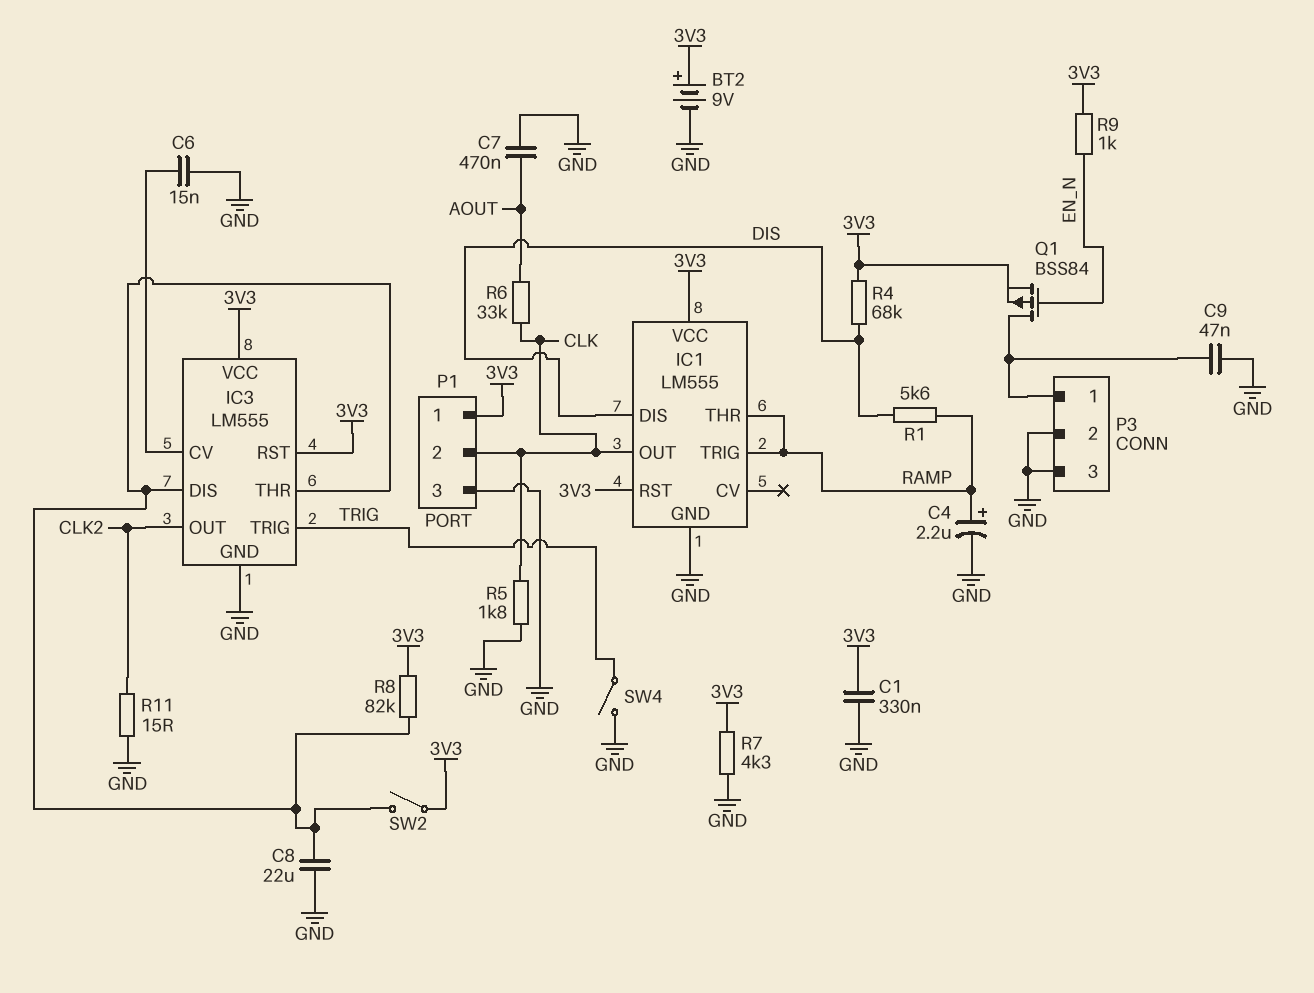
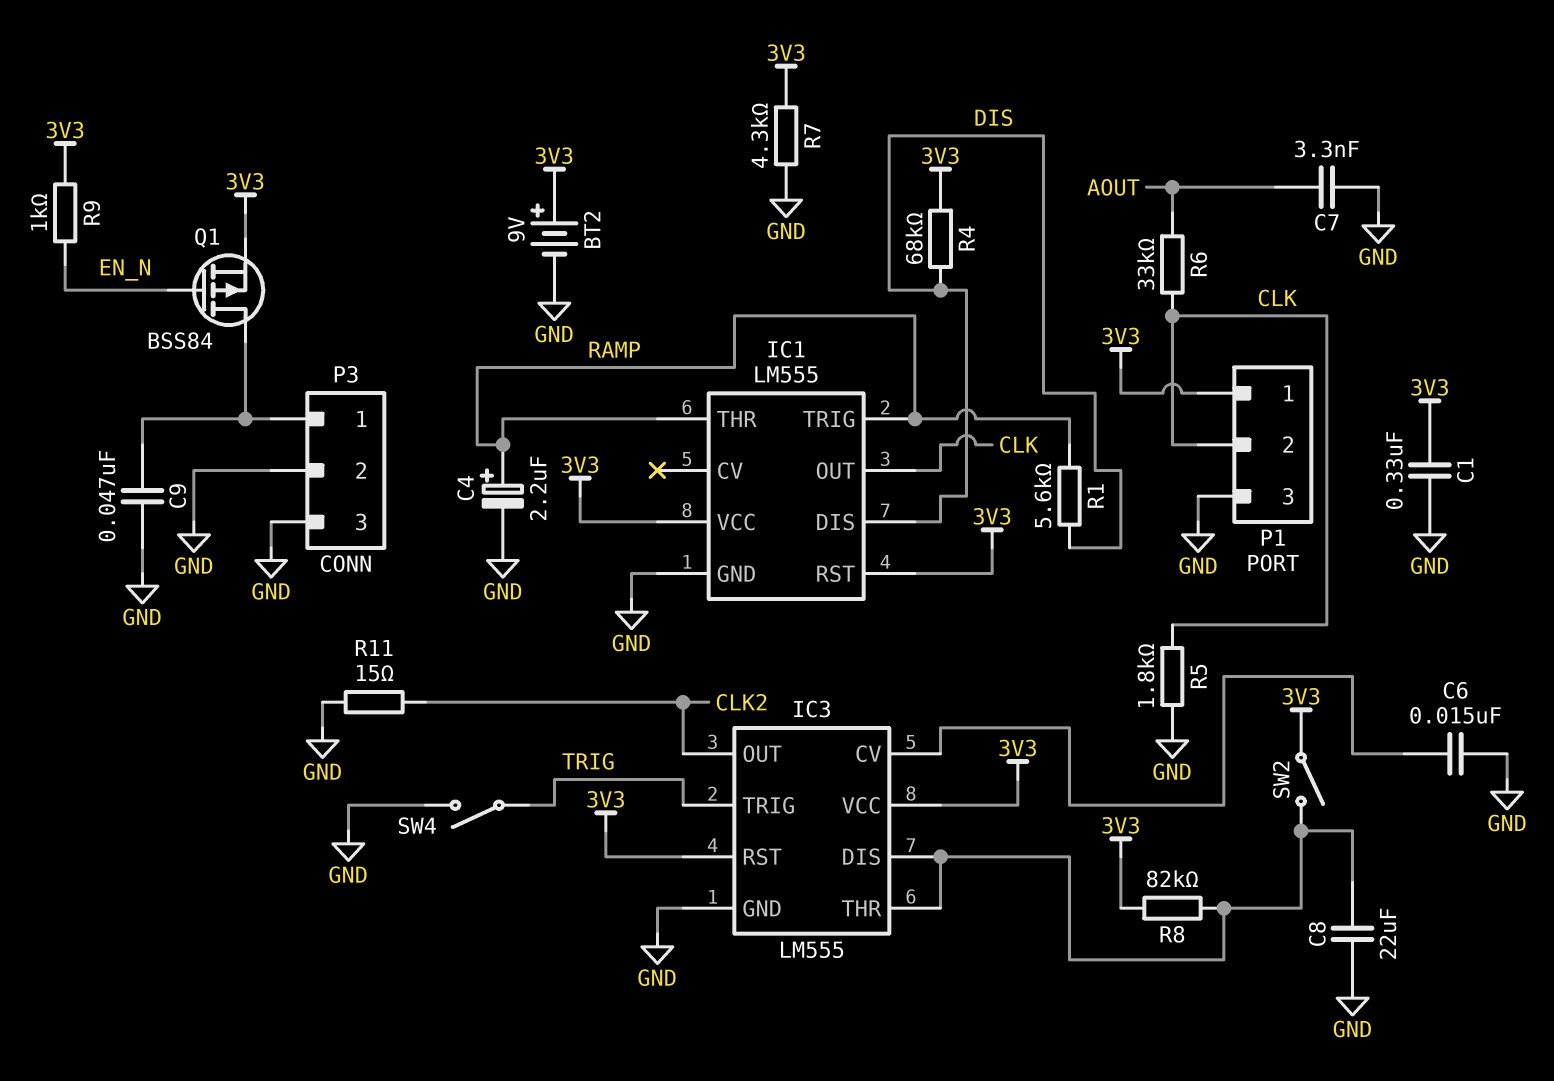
C7: 470nF (AOUT, GND) -> 3.3nF (AOUT, GND)

